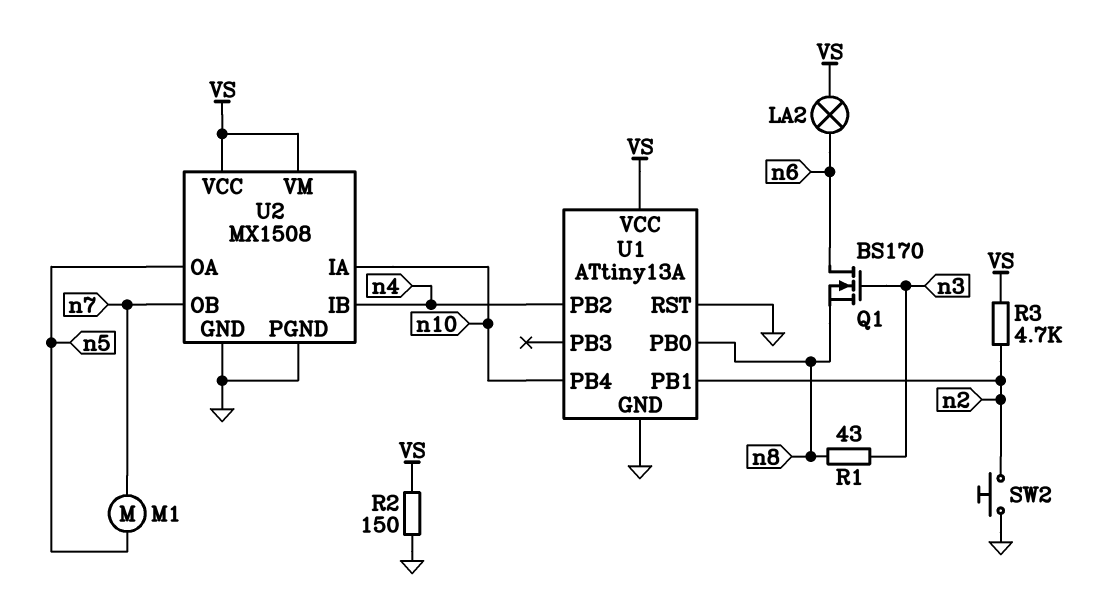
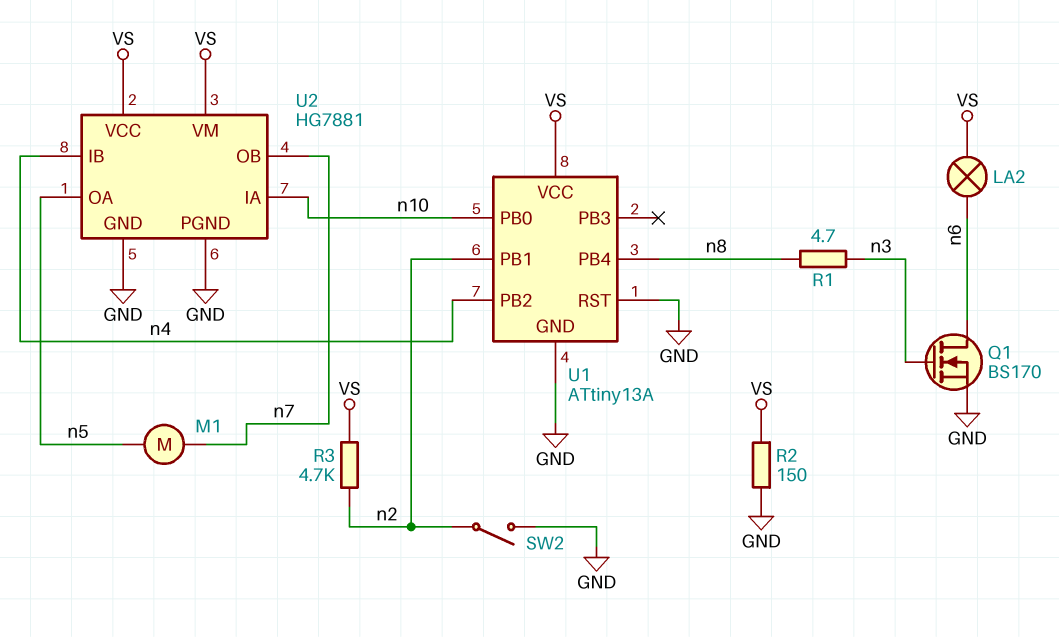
Q1: NMOS BS170 (G n3, D n6, S n8) -> NMOS BS170 (G n3, D n6, S GND)
R1: 43 (n3, n8) -> 4.7 (n3, n8)
SW2: button (GND, n2) -> switch (GND, n2)
U1 pin PB0: n8 -> n10
U1 pin PB4: n10 -> n8
U2: MX1508 -> HG7881

